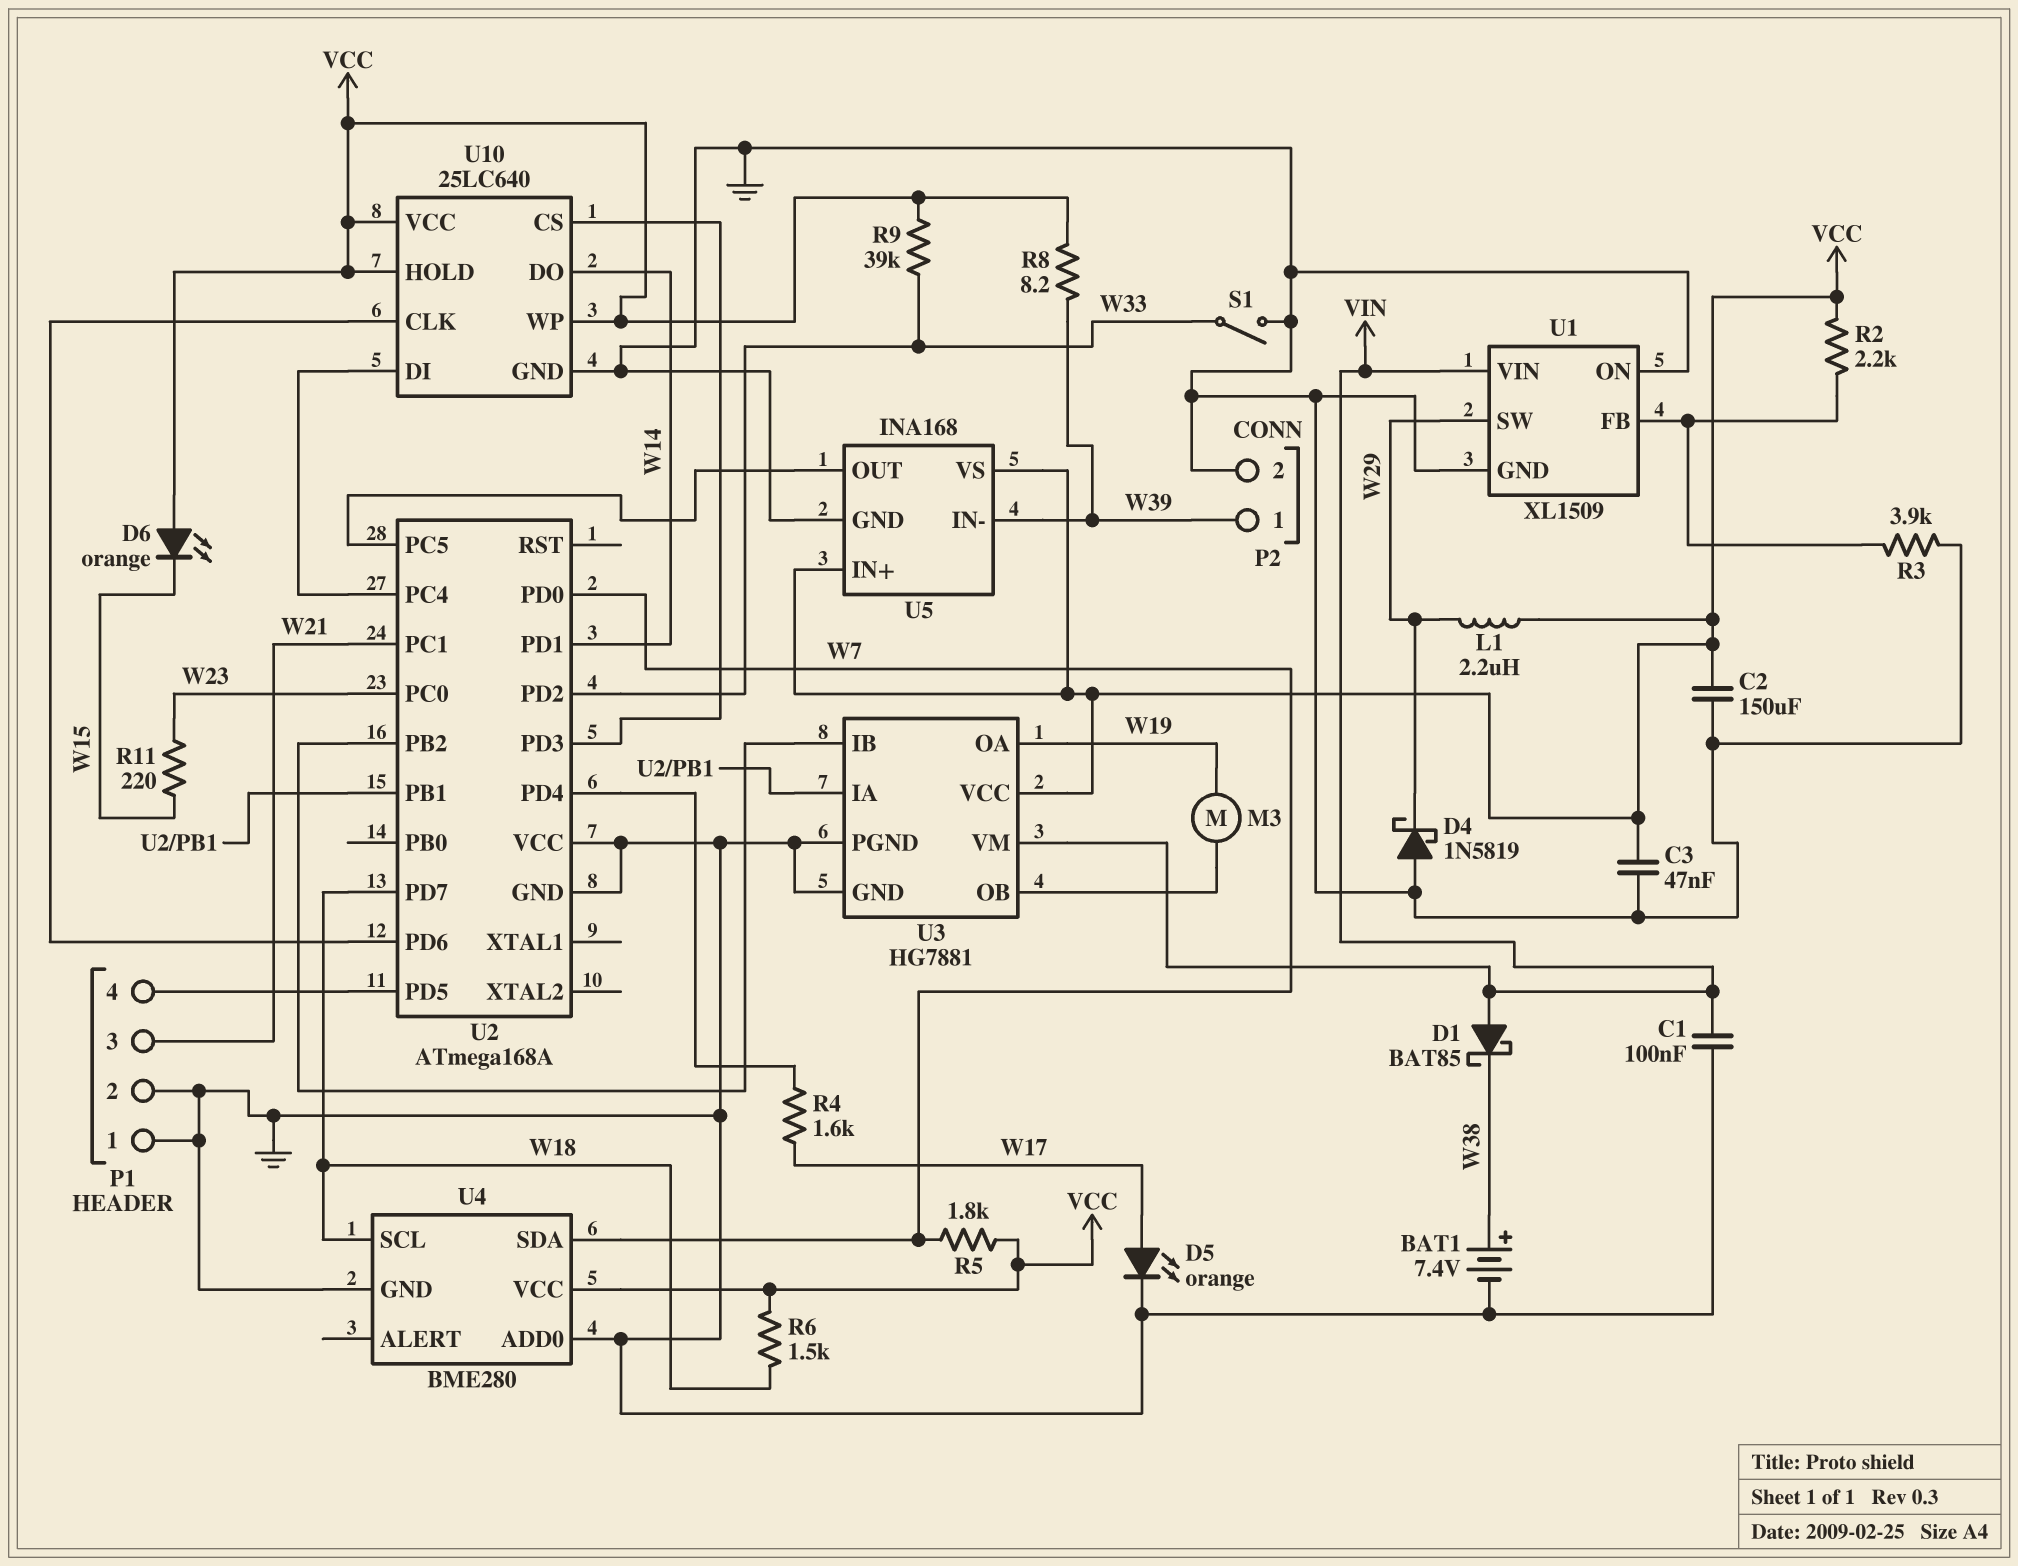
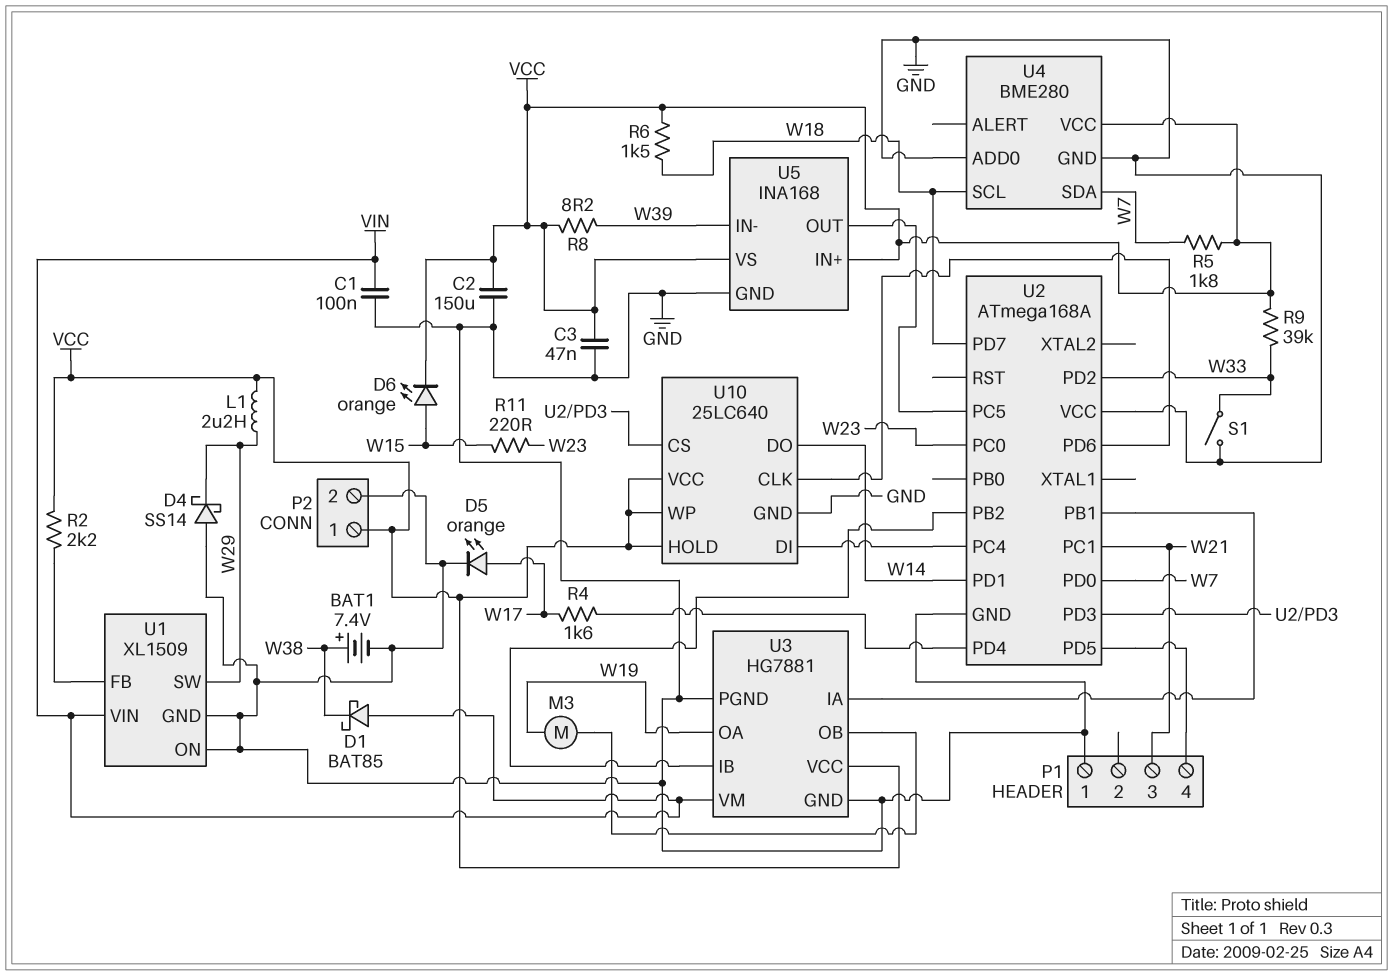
D4: schottky 1N5819 (A GND, K W29) -> schottky SS14 (A GND, K W29)
D6: LED orange (A VCC, K W15) -> LED orange (A W15, K VCC)
P1 pin 2: GND -> none
P2 pin 1: W39 -> VCC
R3: 3.9k (GND, U1/FB) -> none

